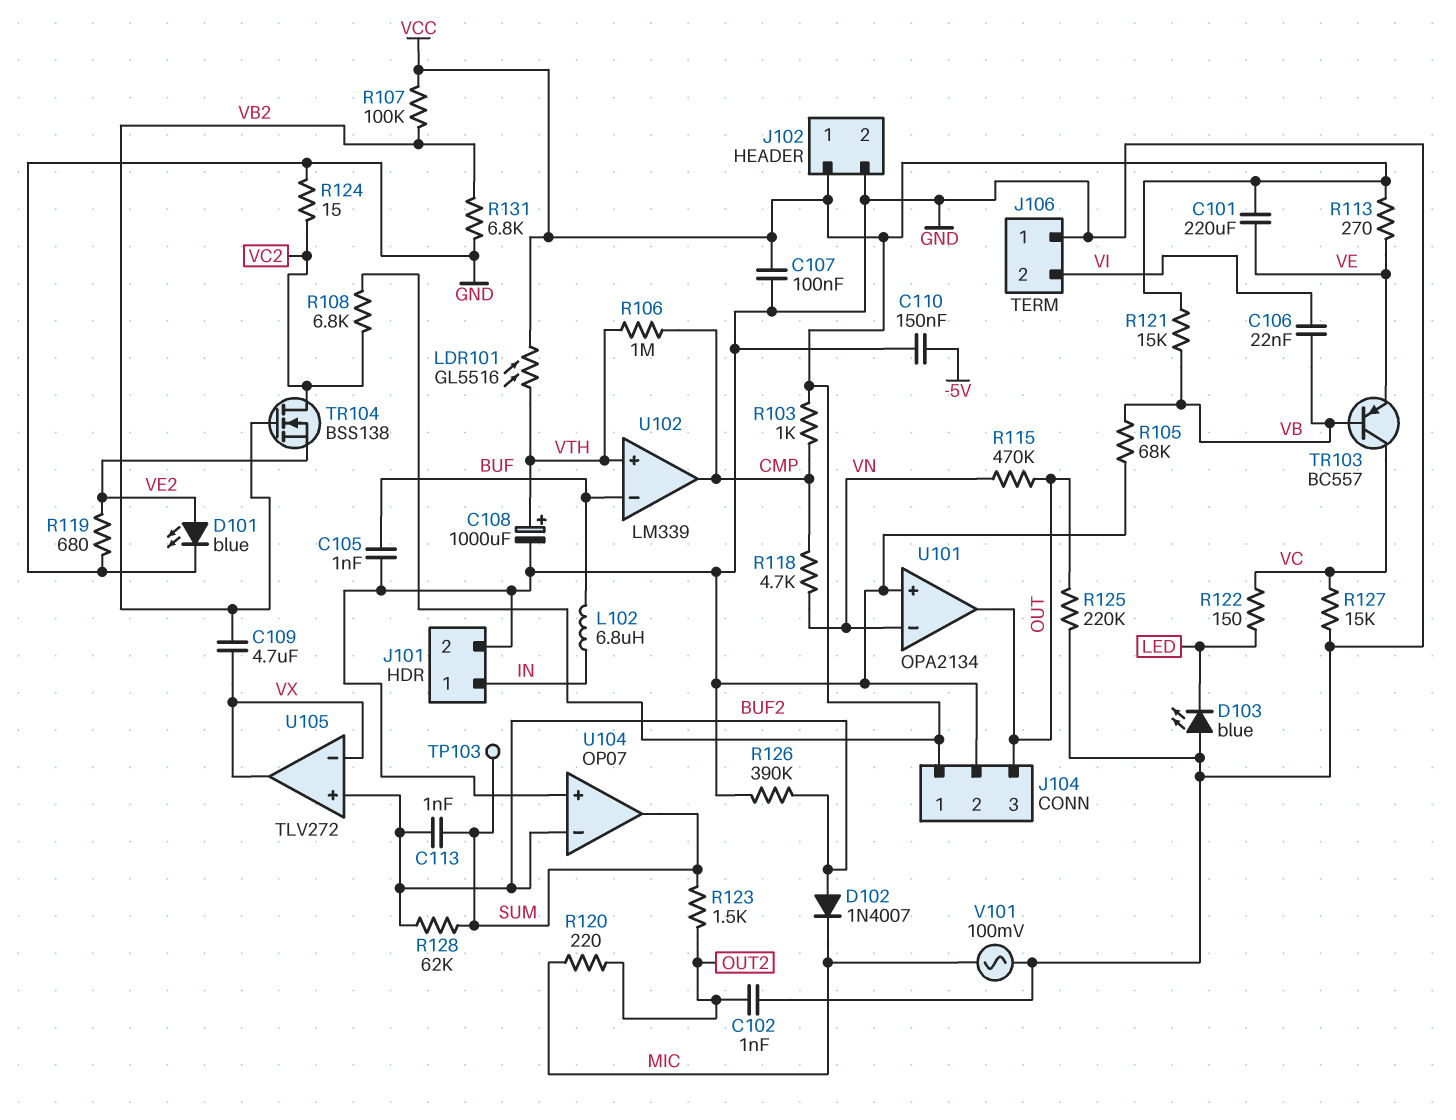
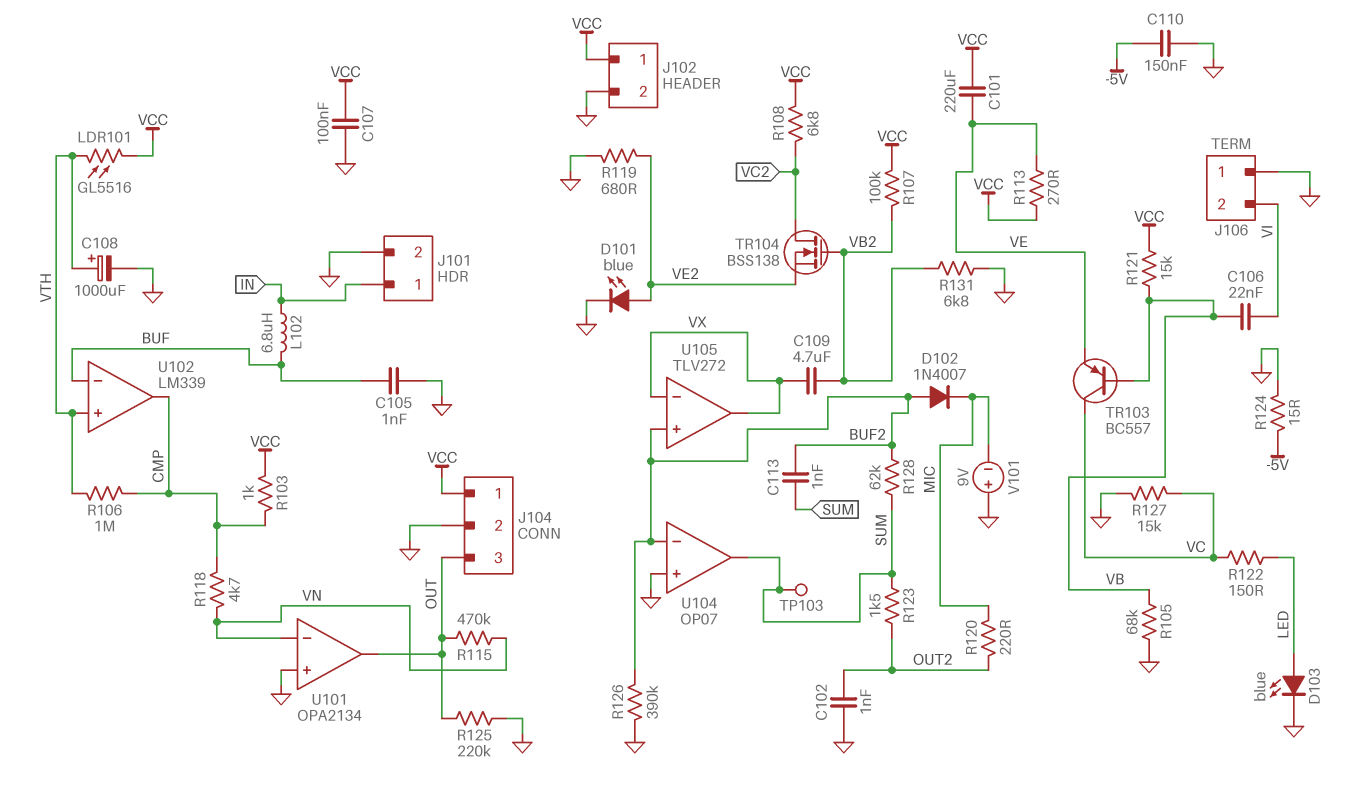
D103: LED blue (A GND, K LED) -> LED blue (A LED, K GND)
R124: 15 (GND, VC2) -> 15 (-5V, GND)
V101: AC 100mV (GND, MIC) -> 9V (plus GND, minus MIC)

